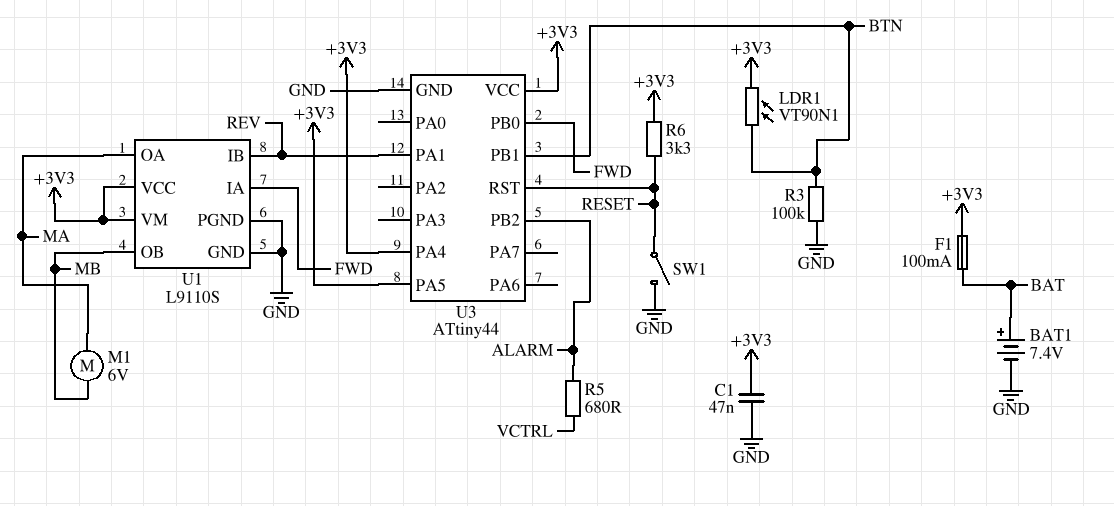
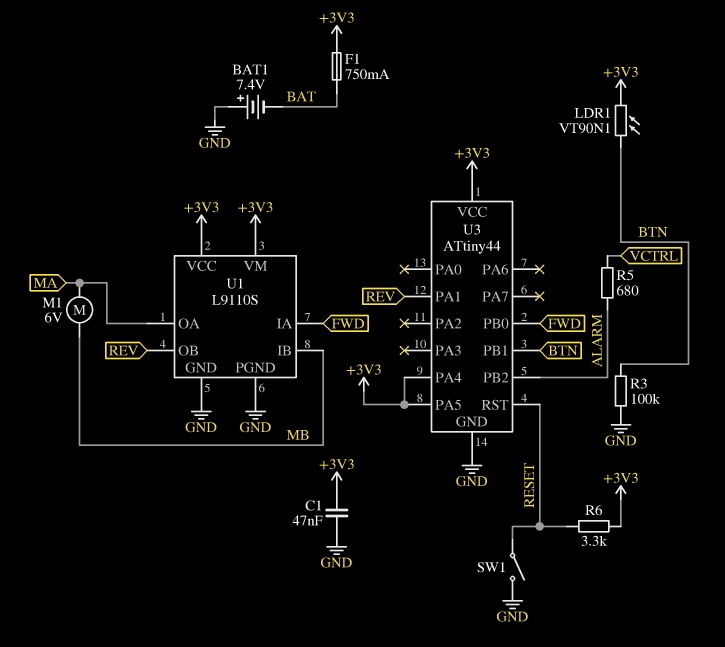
BAT1: 7.4V (plus BAT, minus GND) -> 7.4V (plus GND, minus BAT)
F1: 100mA (+3V3, BAT) -> 750mA (+3V3, BAT)
U1 pin IB: REV -> MB
U1 pin OB: MB -> REV

